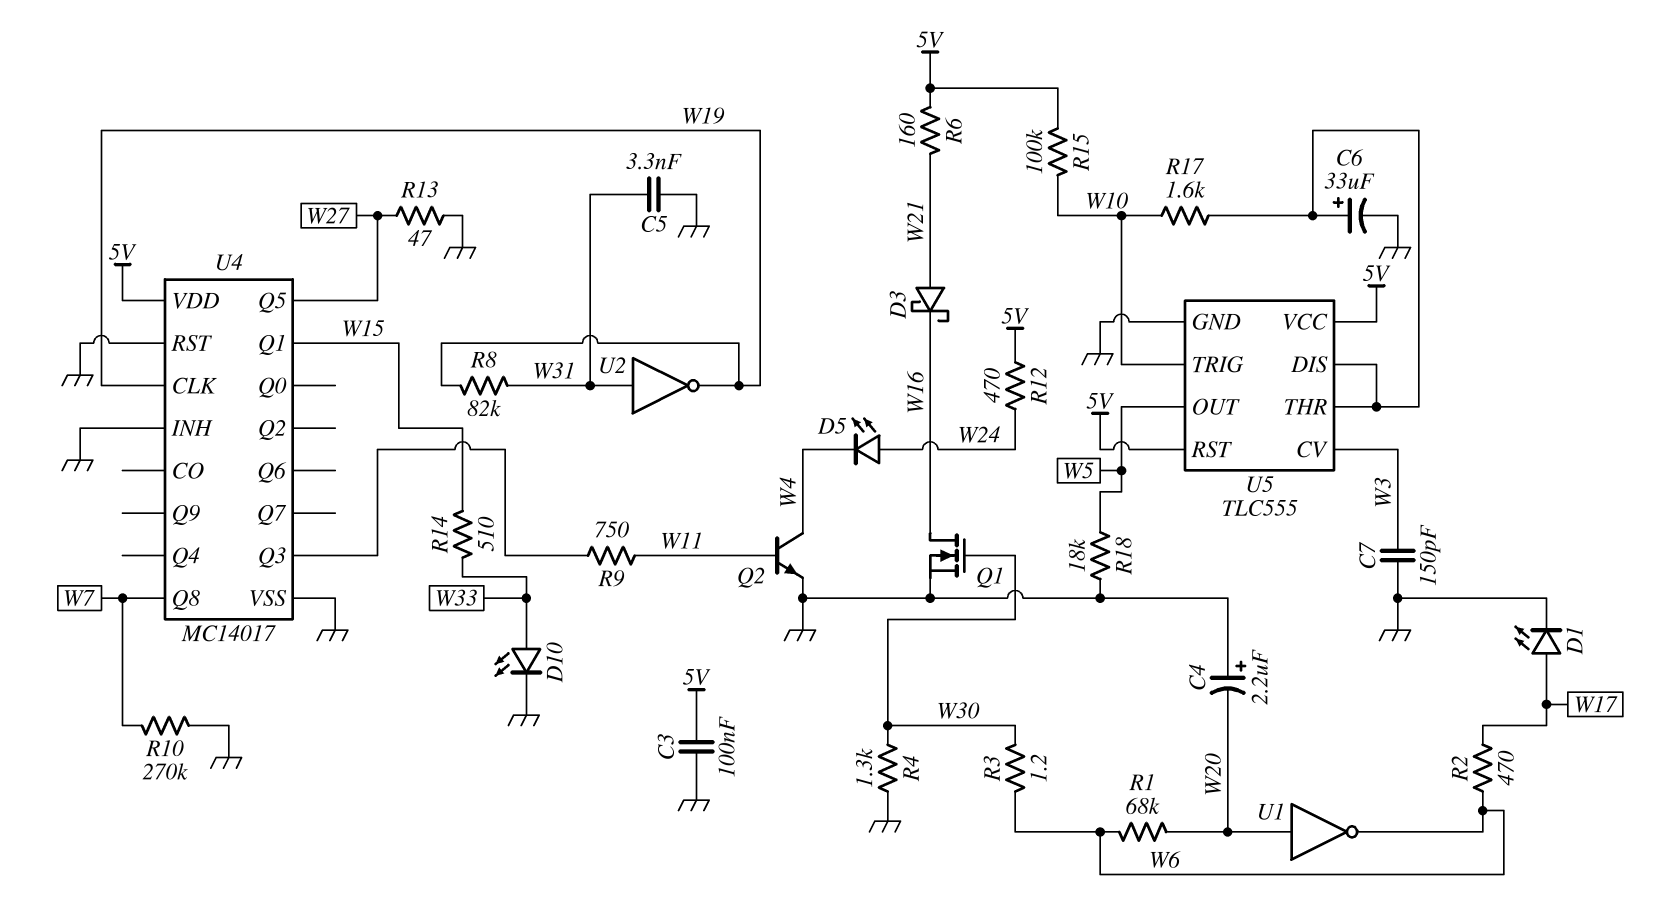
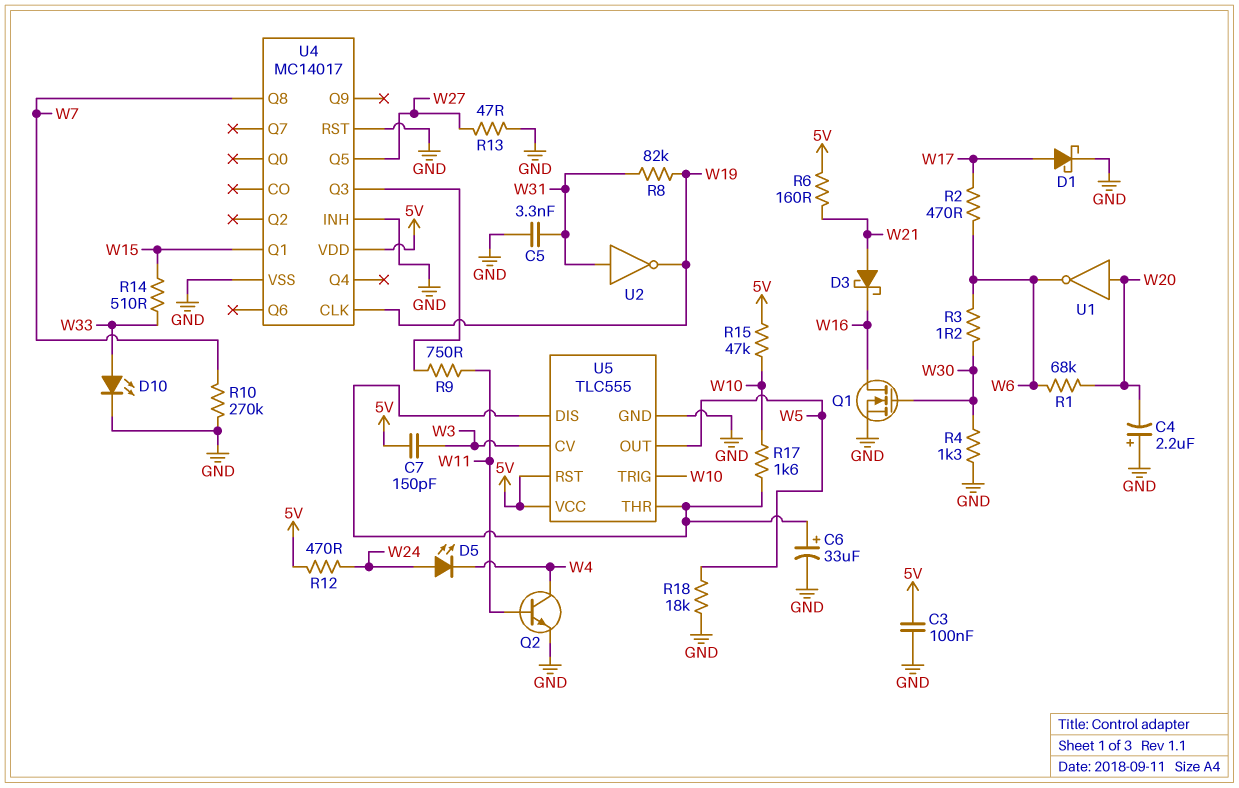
C7: 150pF (GND, W3) -> 150pF (5V, W3)
D1: LED (A W17, K GND) -> schottky (A W17, K GND)
R15: 100k (5V, W10) -> 47k (5V, W10)

